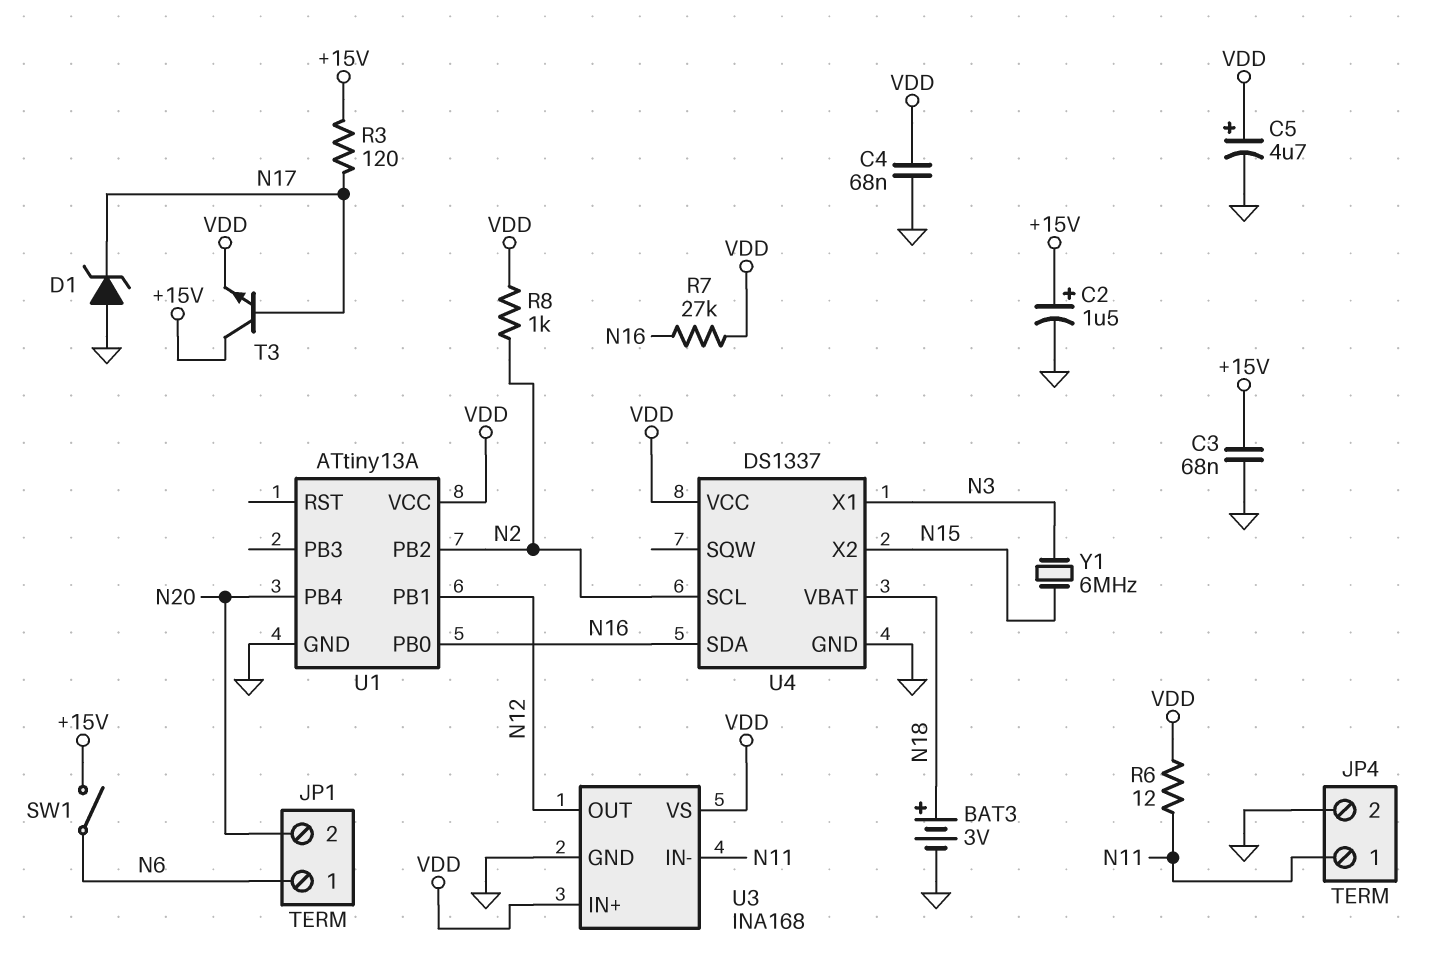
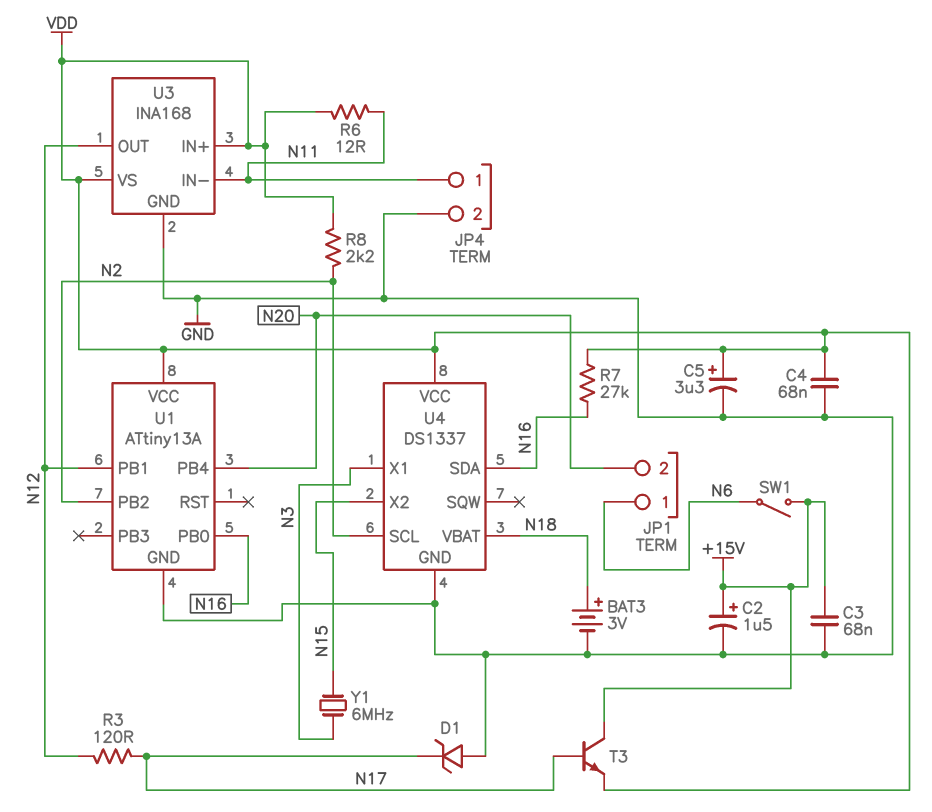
C5: 4.7uF (plus VDD, minus GND) -> 3.3uF (plus VDD, minus GND)
R3: 120 (+15V, N17) -> 120 (N12, N17)
R8: 1k (N2, VDD) -> 2.2k (N2, VDD)

